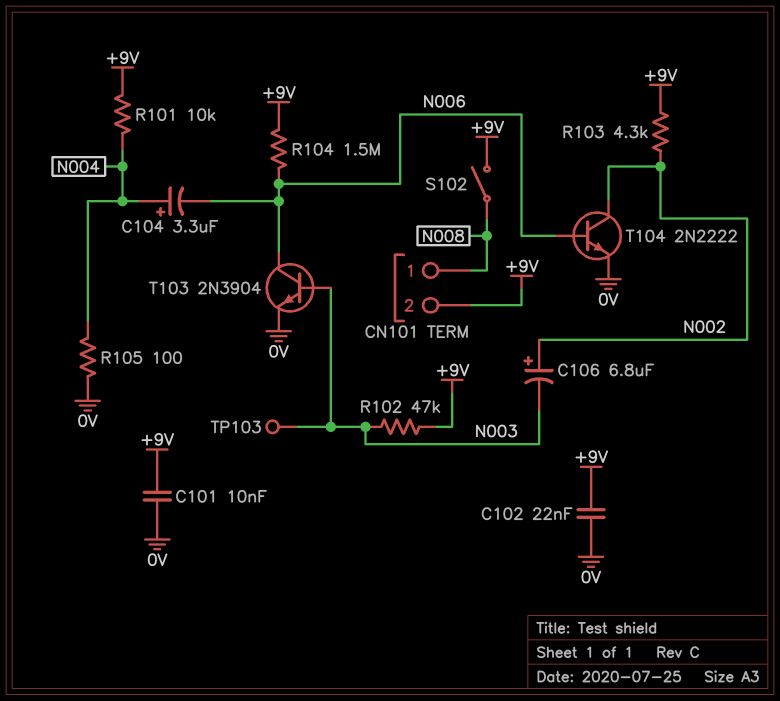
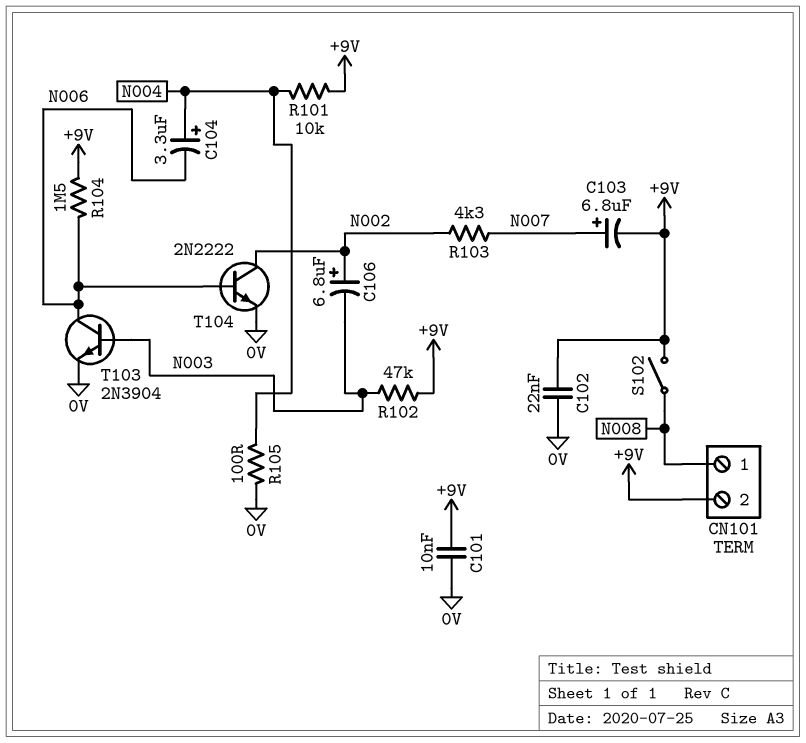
C103: none -> 6.8uF (plus N007, minus +9V)
R103: 4.3k (+9V, N002) -> 4.3k (N002, N007)
TP103: test point (N003) -> none

